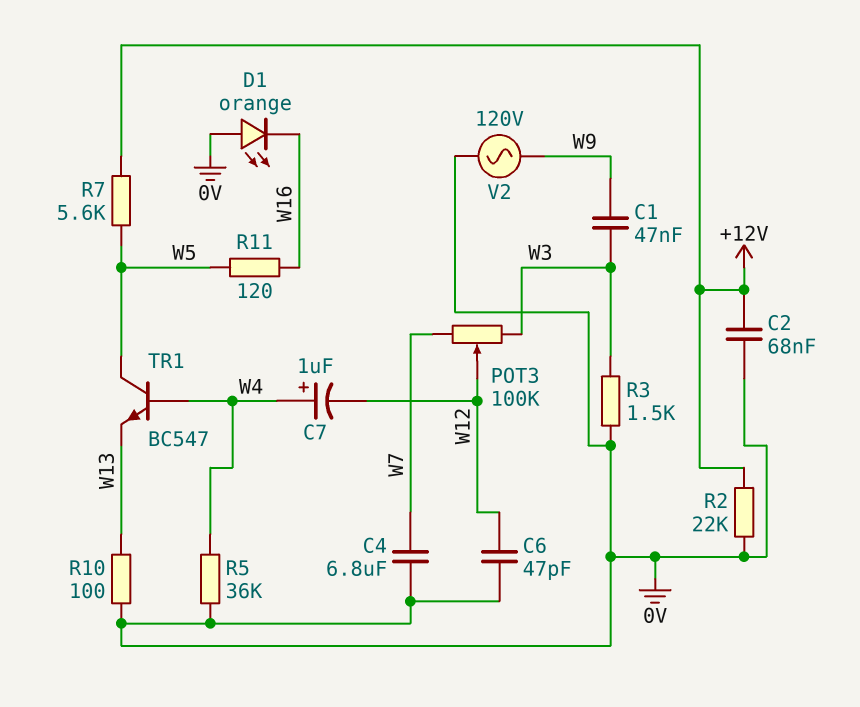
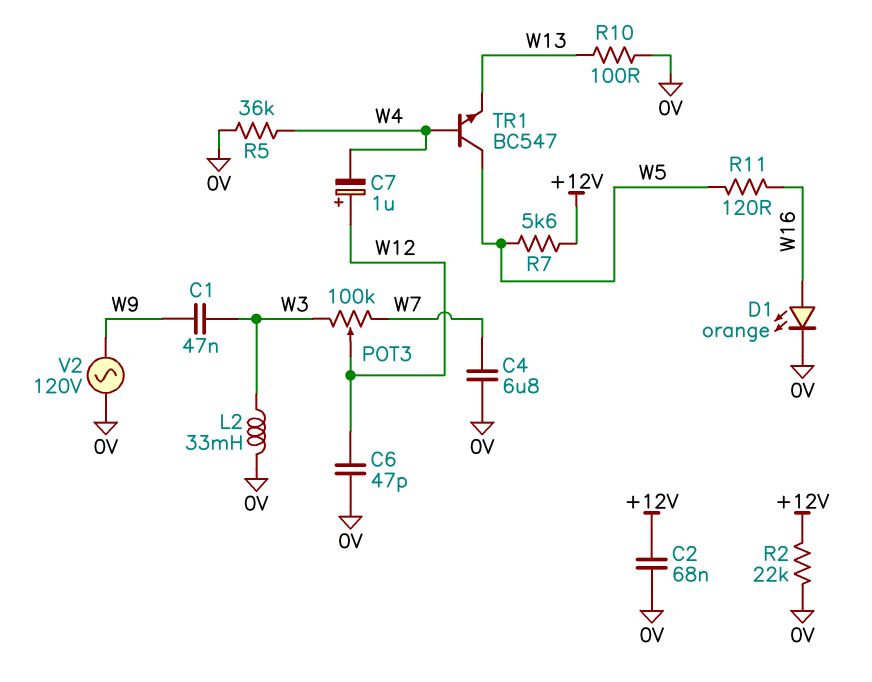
C7: 1uF (plus W4, minus W12) -> 1uF (plus W12, minus W4)
D1: LED orange (A 0V, K W16) -> LED orange (A W16, K 0V)
L2: none -> 33mH (0V, W3)
R3: 1.5k (0V, W3) -> none

